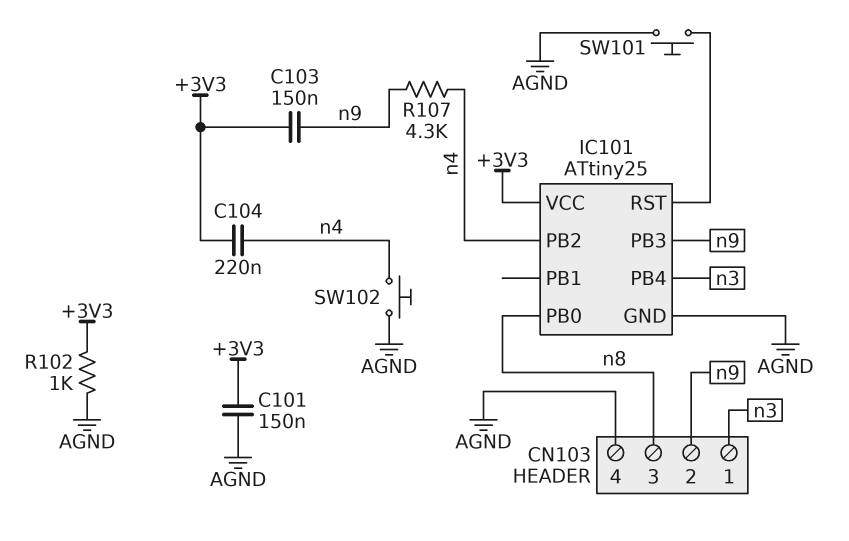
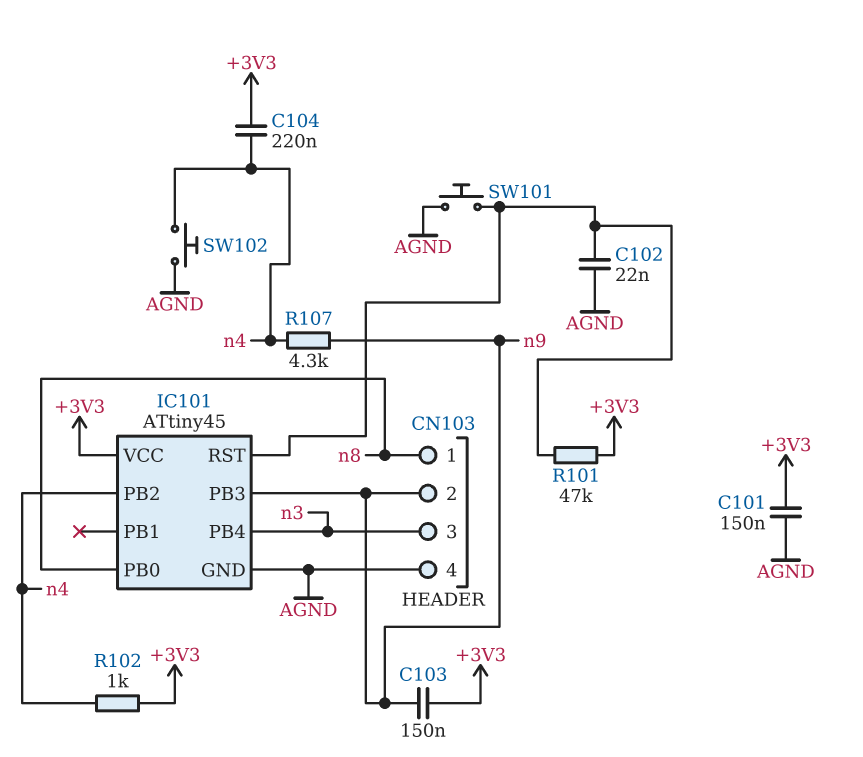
C102: none -> 22nF (AGND, IC101/RST)
CN103 pin 1: n3 -> n8
CN103 pin 3: n8 -> n3
IC101: ATtiny25 -> ATtiny45
R101: none -> 47k (+3V3, IC101/RST)
R102: 1k (+3V3, AGND) -> 1k (+3V3, n4)

